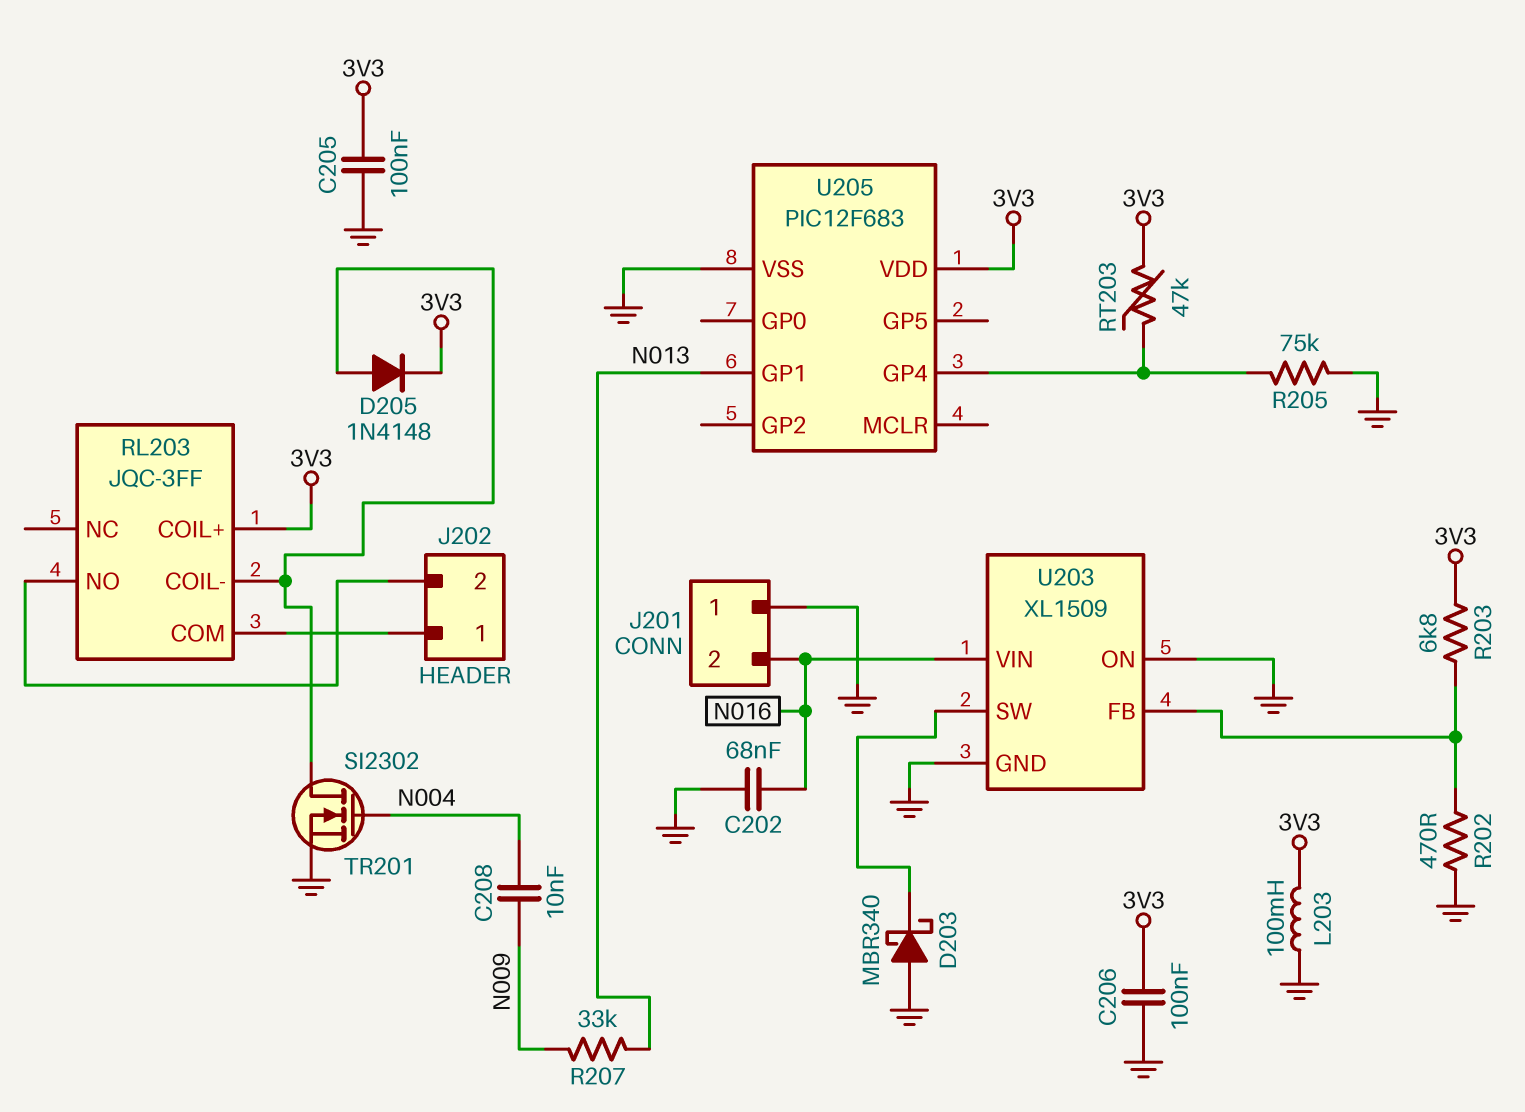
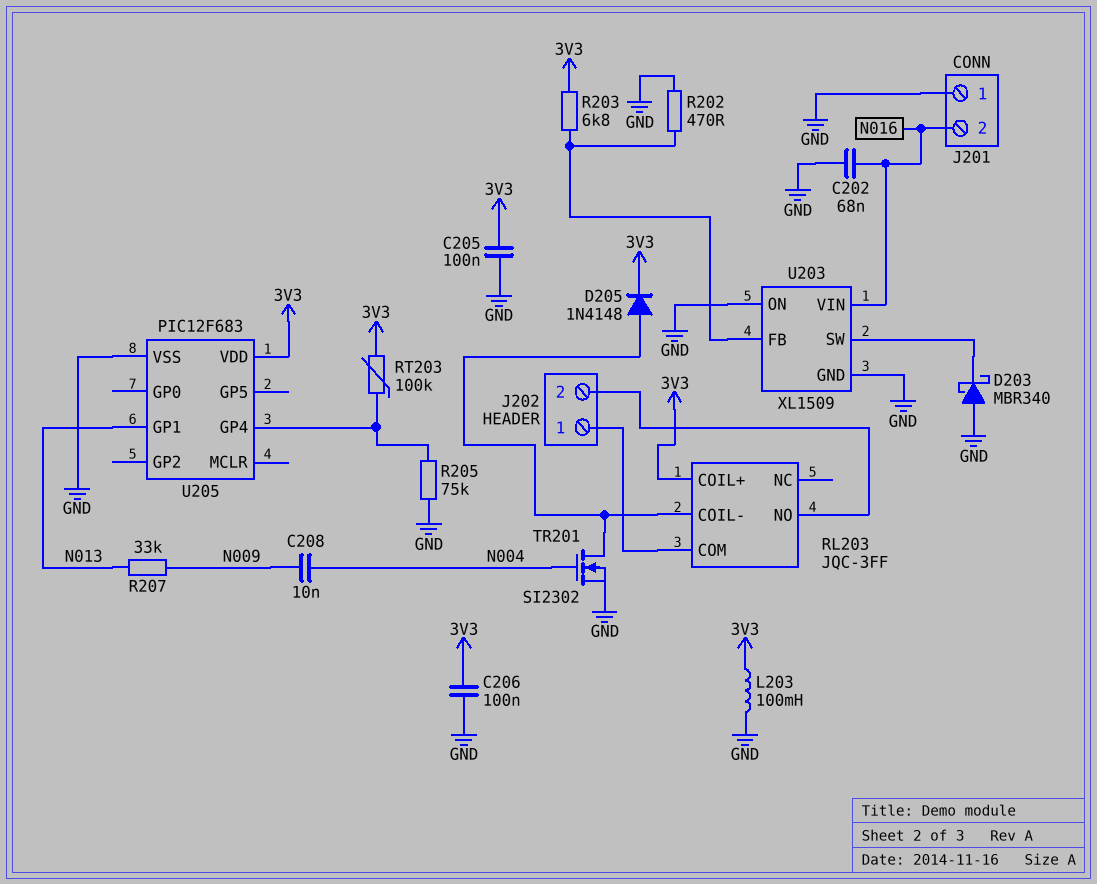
RT203: 47k (3V3, U205/GP4) -> 100k (3V3, U205/GP4)

